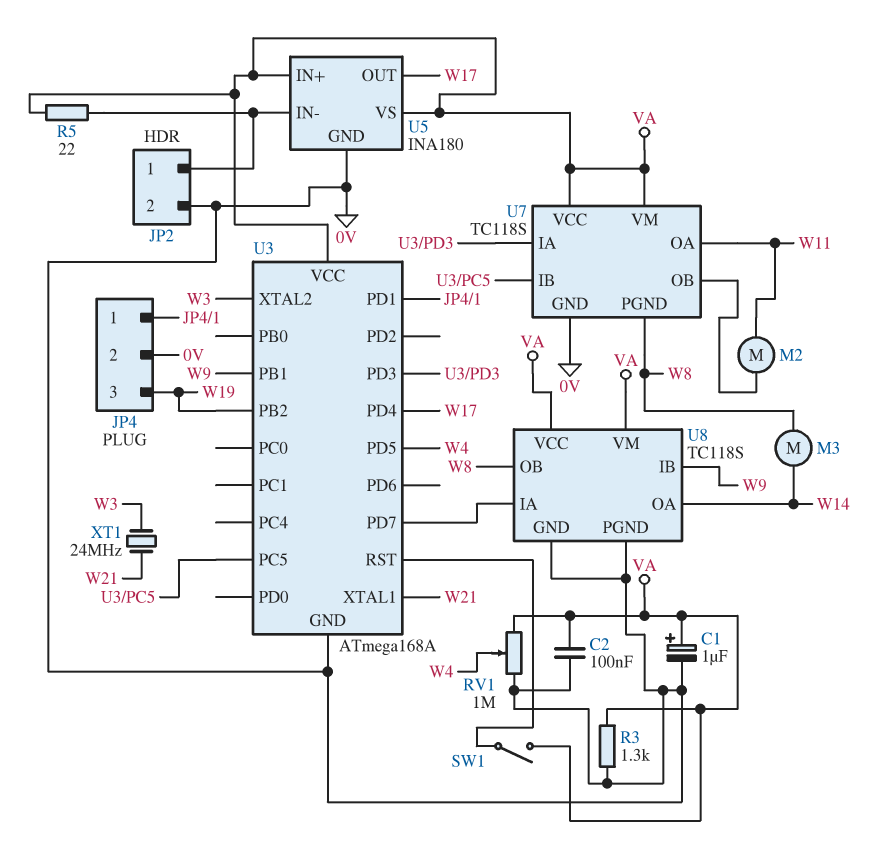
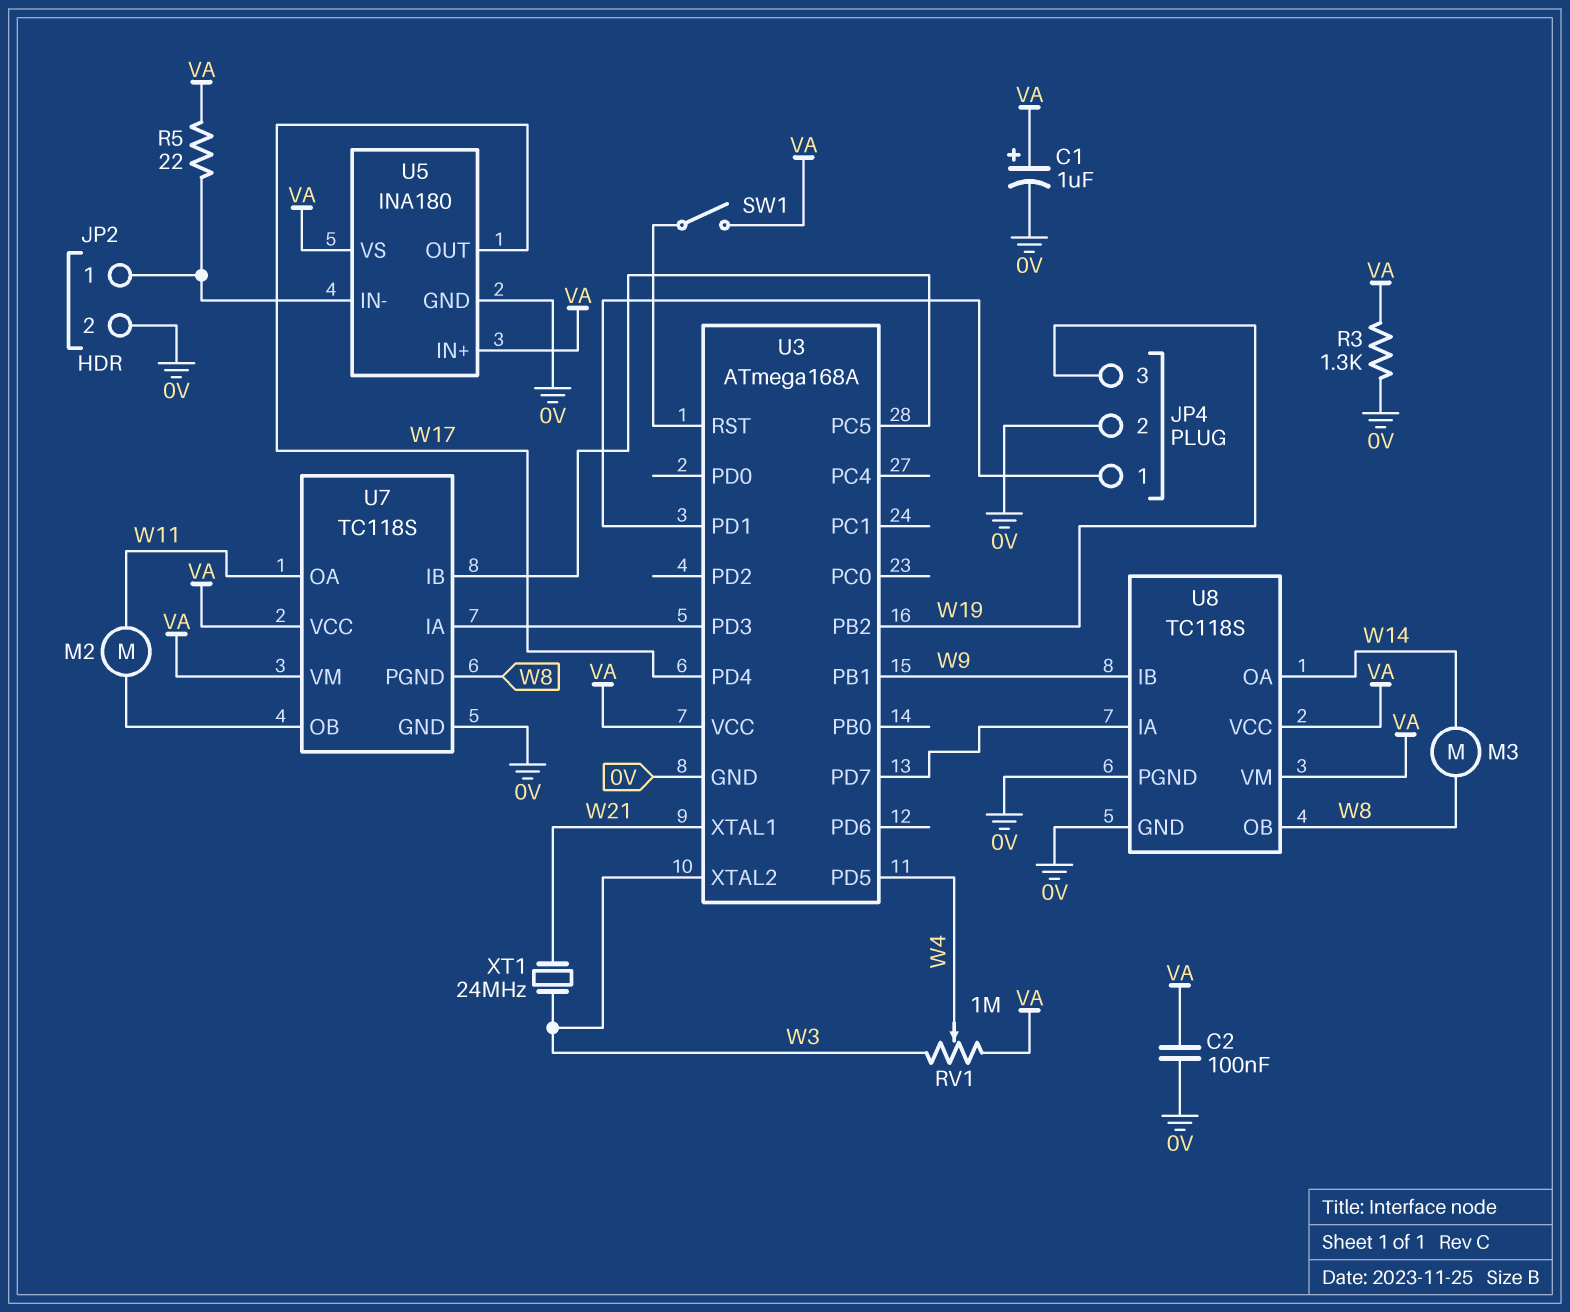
RV1: 1M (0V, VA, wiper W4) -> 1M (VA, W3, wiper W4)

